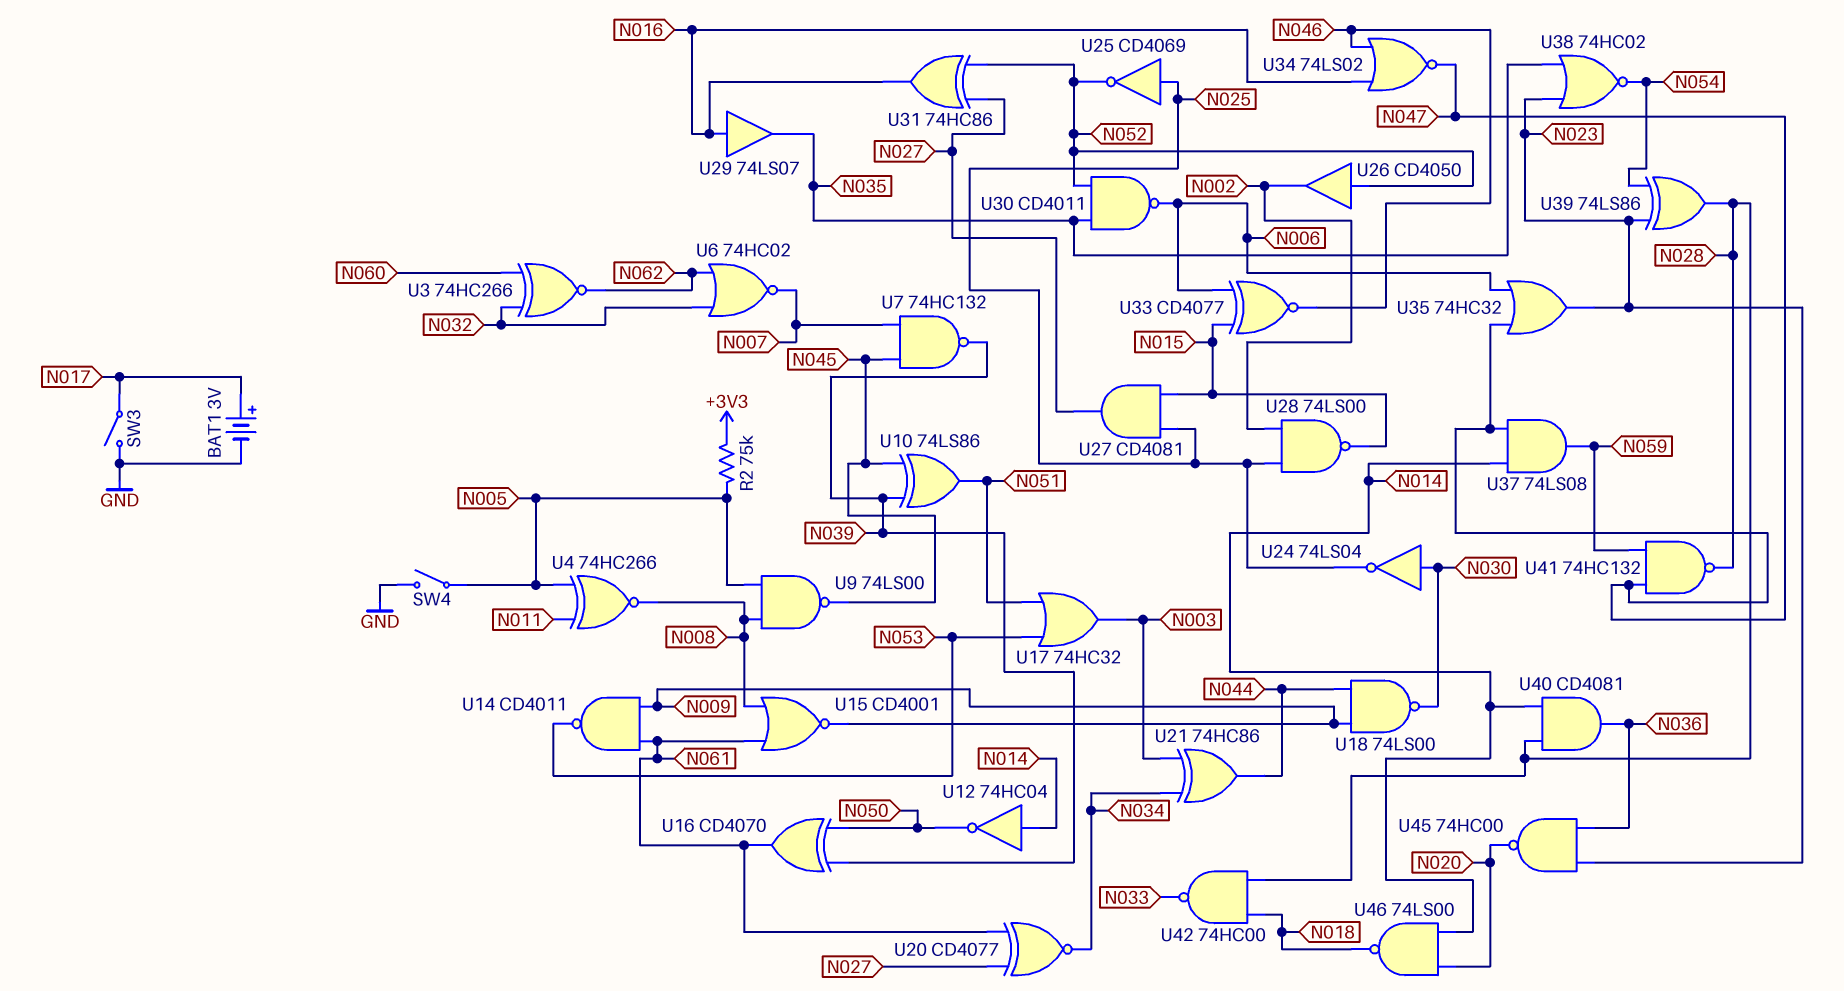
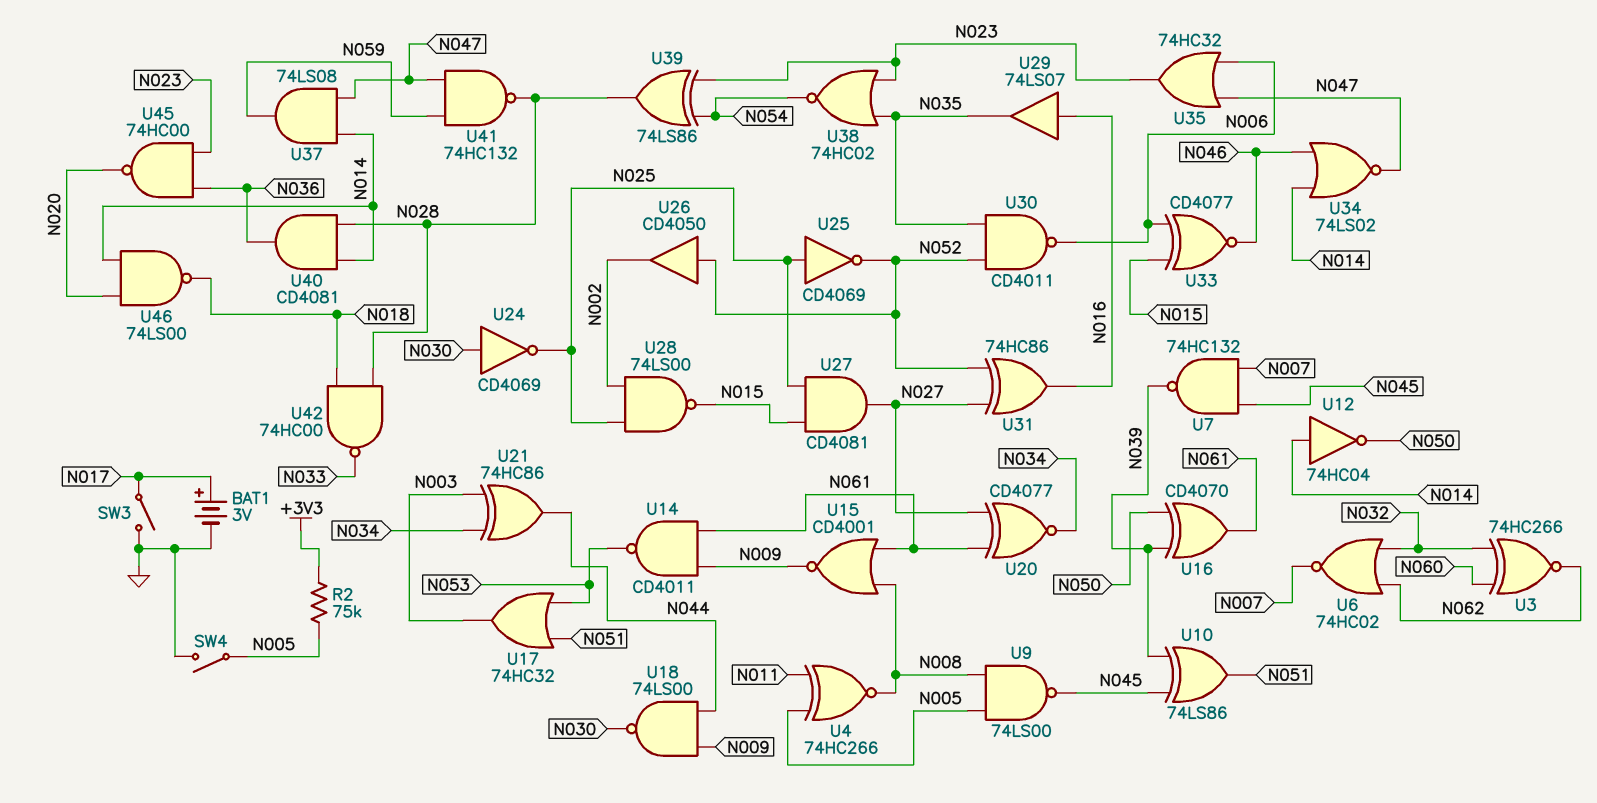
U24: NOT 74LS04 (in N030, out N025) -> NOT CD4069 (in N030, out N025)
U34: NOR 74LS02 (in N016, in N046, out N047) -> NOR 74LS02 (in N014, in N046, out N047)

